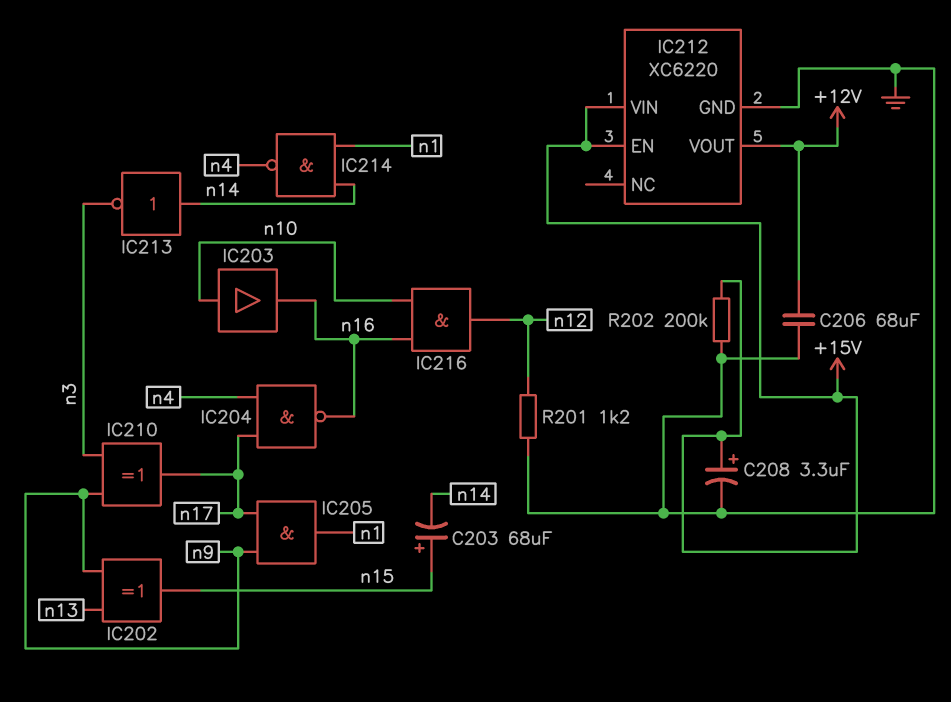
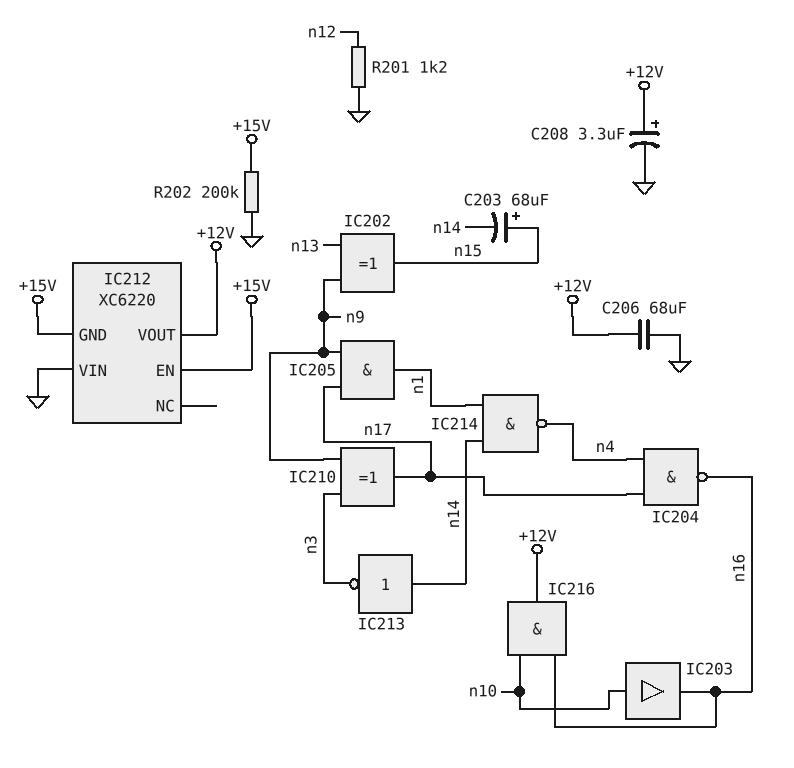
C208: 3.3uF (plus +15V, minus GND) -> 3.3uF (plus +12V, minus GND)
IC212 pin GND: GND -> +15V
IC212 pin VIN: +15V -> GND
IC216: AND (in n10, in n16, out n12) -> AND (in n10, in n16, out +12V)

